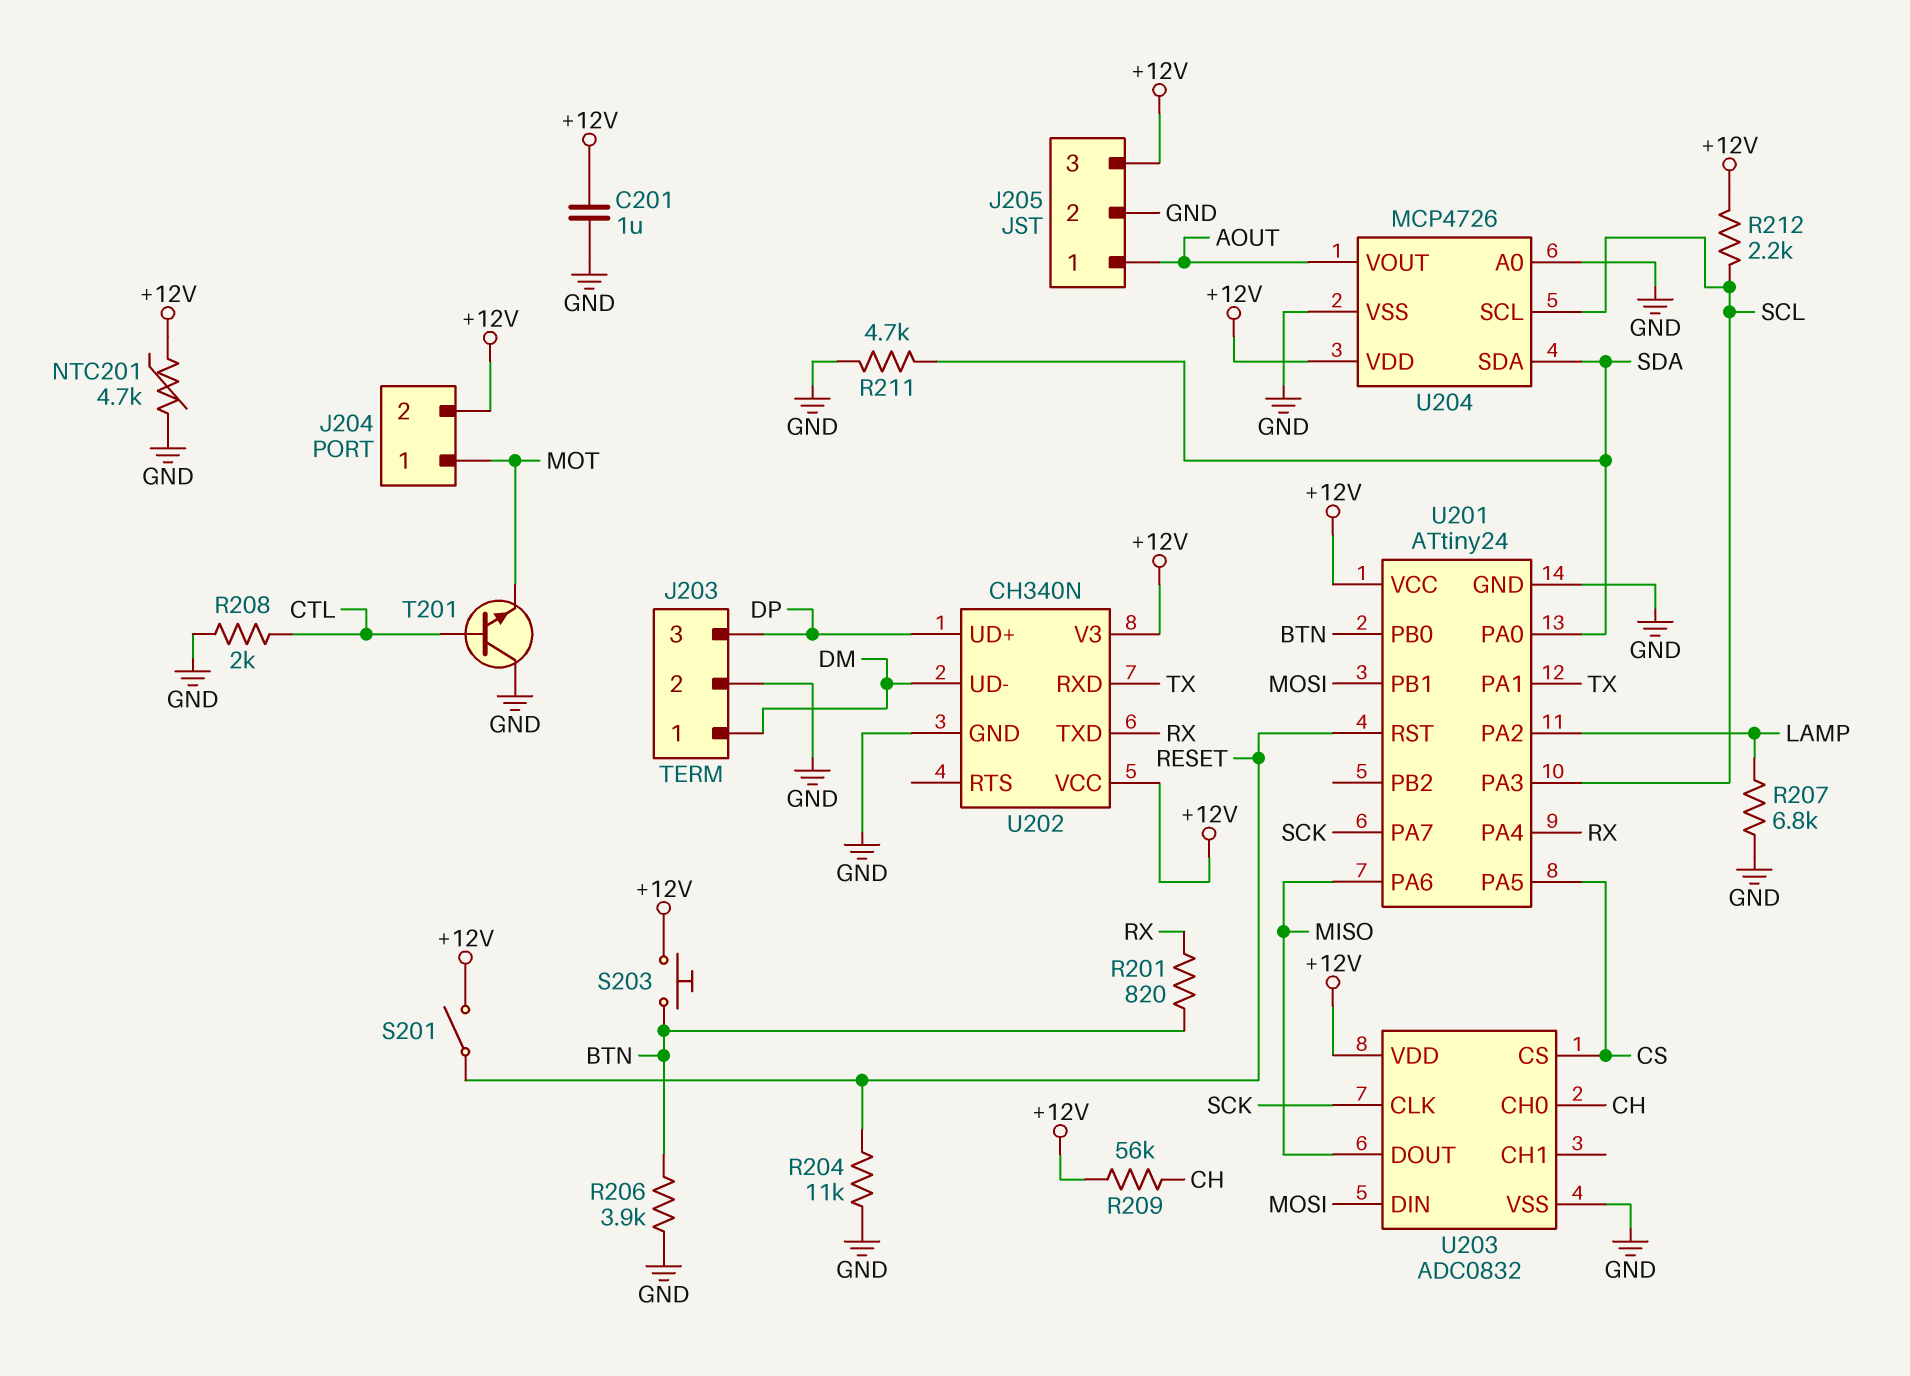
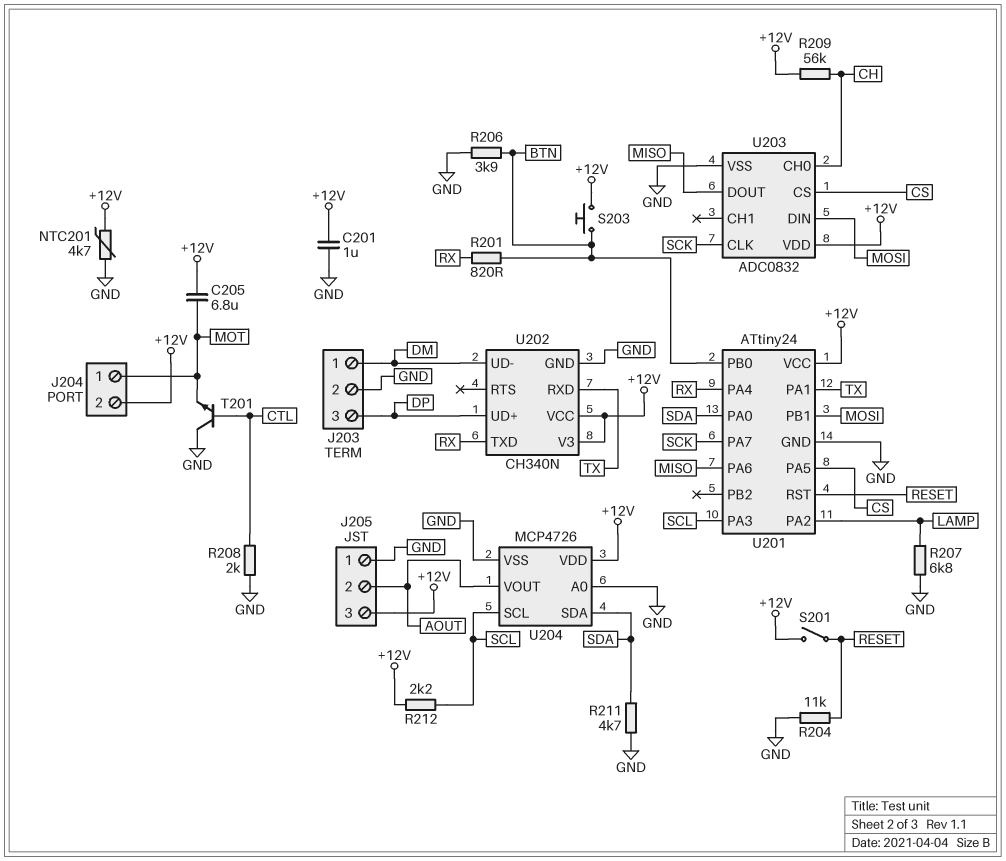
C205: none -> 6.8uF (+12V, MOT)
J205 pin 1: AOUT -> GND
J205 pin 2: GND -> AOUT

